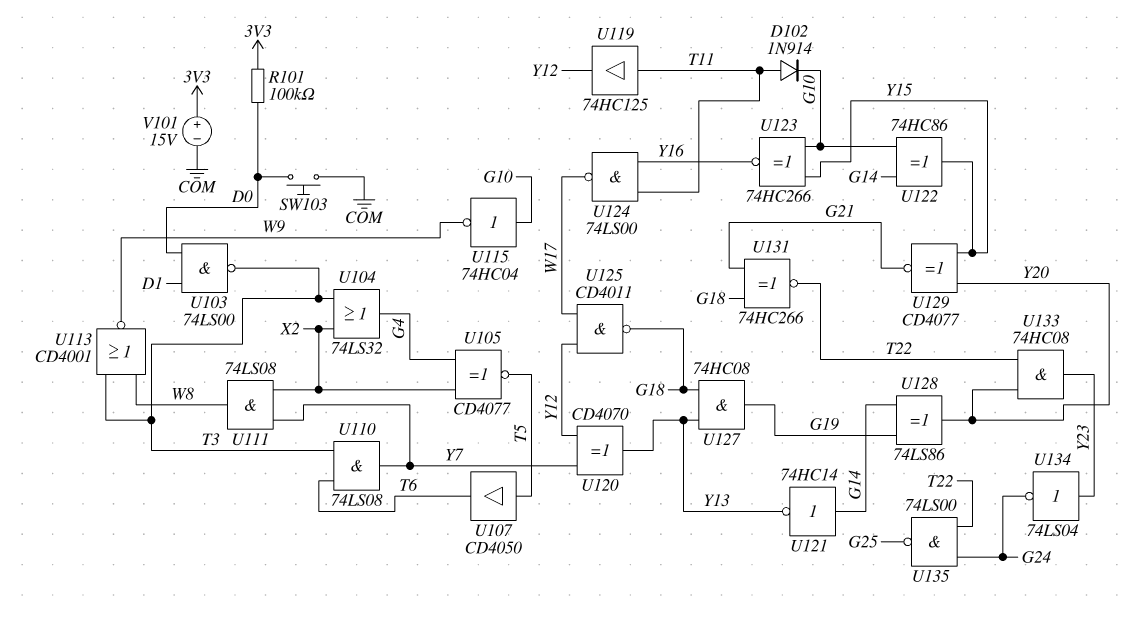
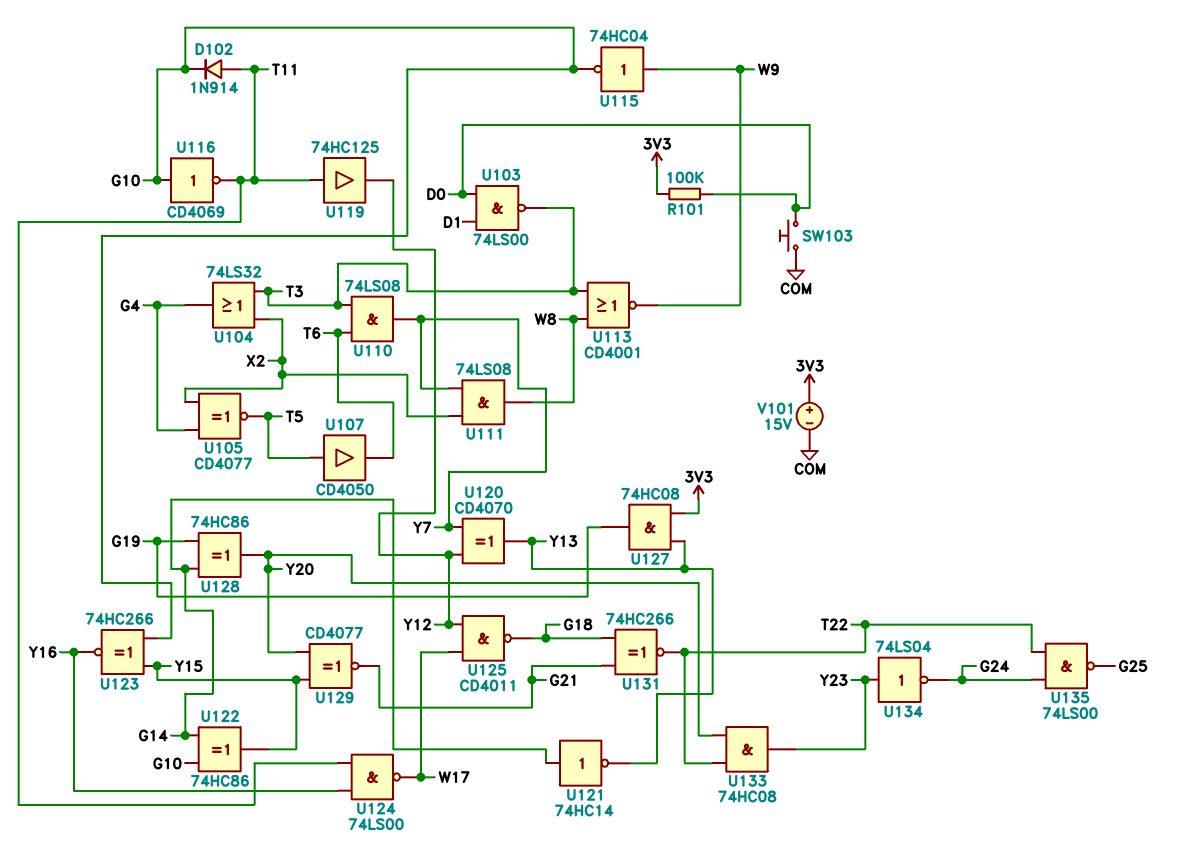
U115: NOT 74HC04 (in G10, out W9) -> NOT 74HC04 (in W9, out G10)
U116: none -> NOT CD4069 (in G10, out T11)
U127: AND 74HC08 (in G18, in Y13, out G19) -> AND 74HC08 (in 3V3, in Y13, out G19)
U128: XOR 74LS86 (in G14, in G19, out Y20) -> XOR 74HC86 (in G14, in G19, out Y20)

